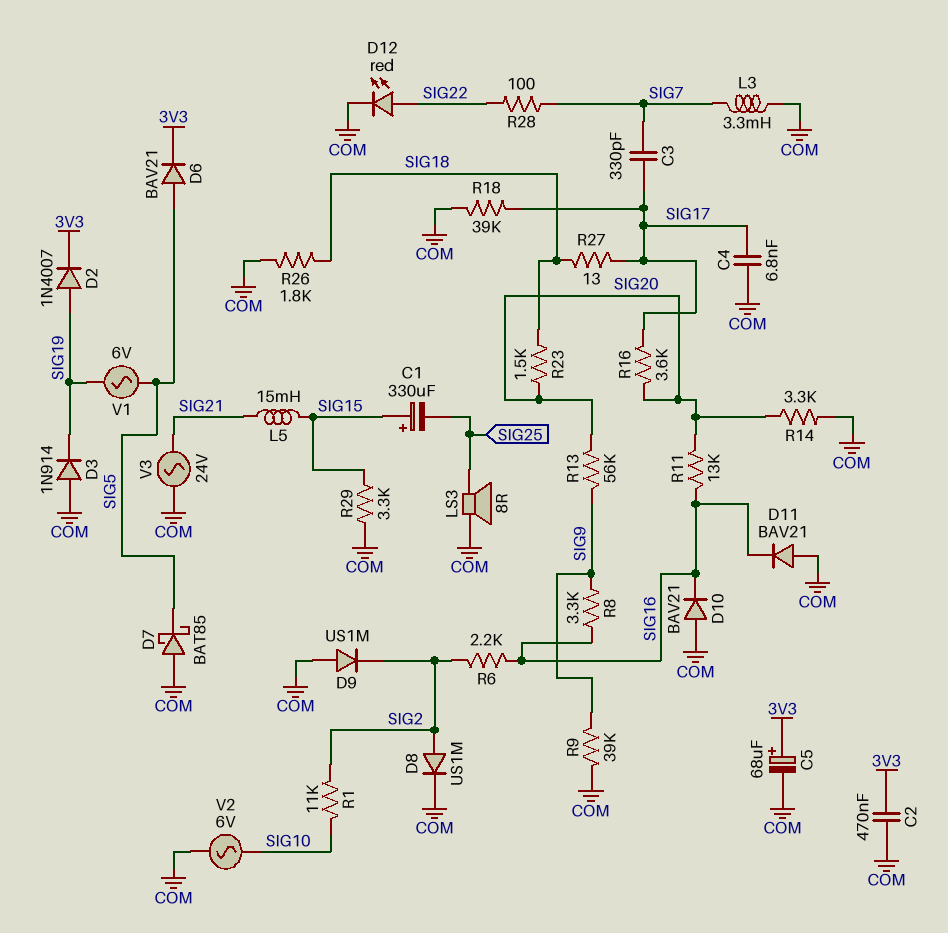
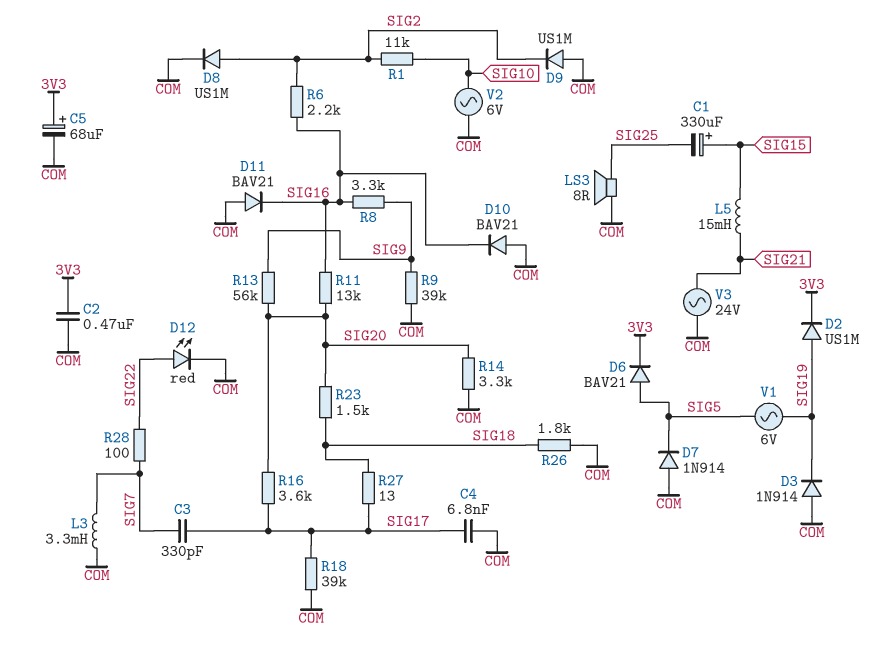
D2: diode 1N4007 (A SIG19, K 3V3) -> diode US1M (A SIG19, K 3V3)
D7: schottky BAT85 (A COM, K SIG5) -> diode 1N914 (A COM, K SIG5)
R29: 3.3k (COM, SIG15) -> none

